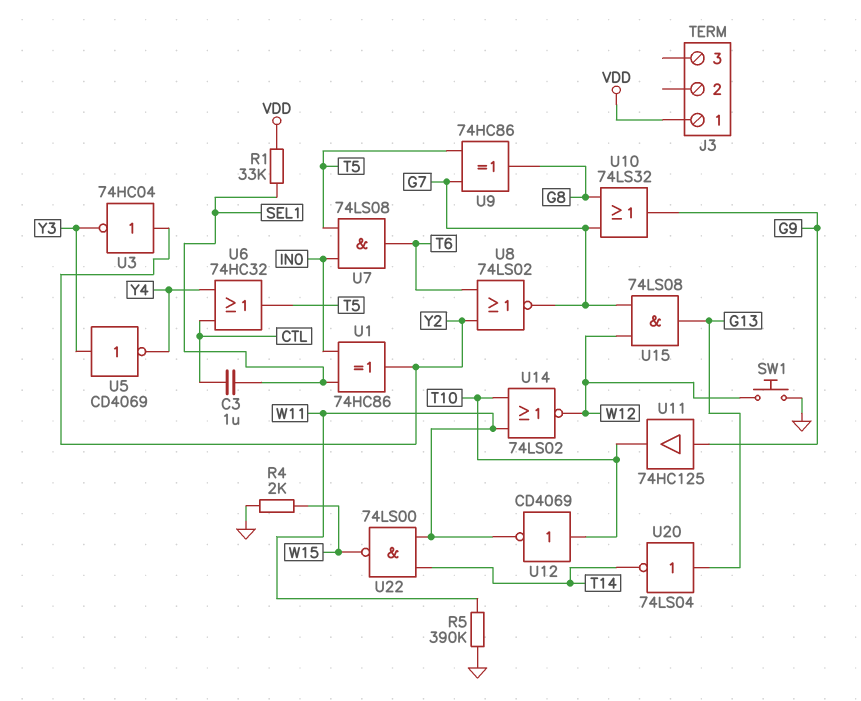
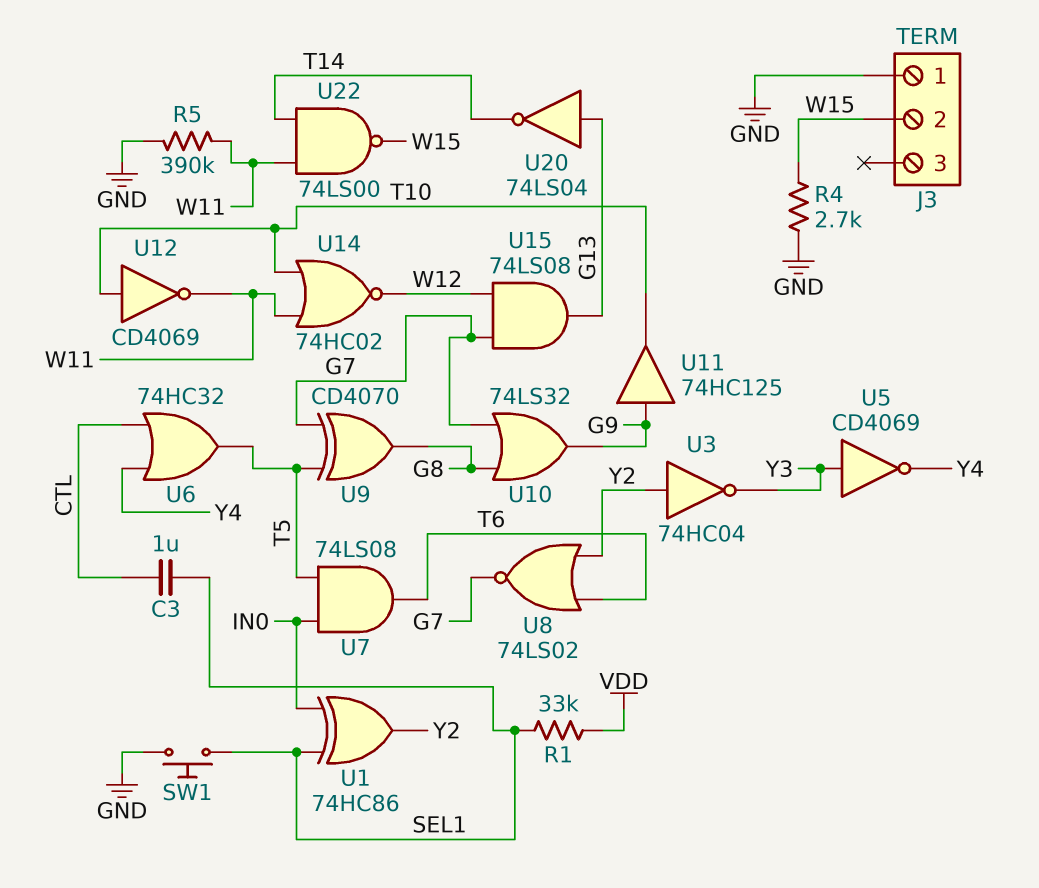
J3 pin 1: VDD -> GND
J3 pin 2: none -> W15
R4: 2k (GND, W15) -> 2.7k (GND, W15)
SW1: button (GND, W12) -> button (GND, SEL1)
U9: XOR 74HC86 (in G7, in T5, out G8) -> XOR CD4070 (in G7, in T5, out G8)
U14: NOR 74LS02 (in T10, in W11, out W12) -> NOR 74HC02 (in T10, in W11, out W12)

